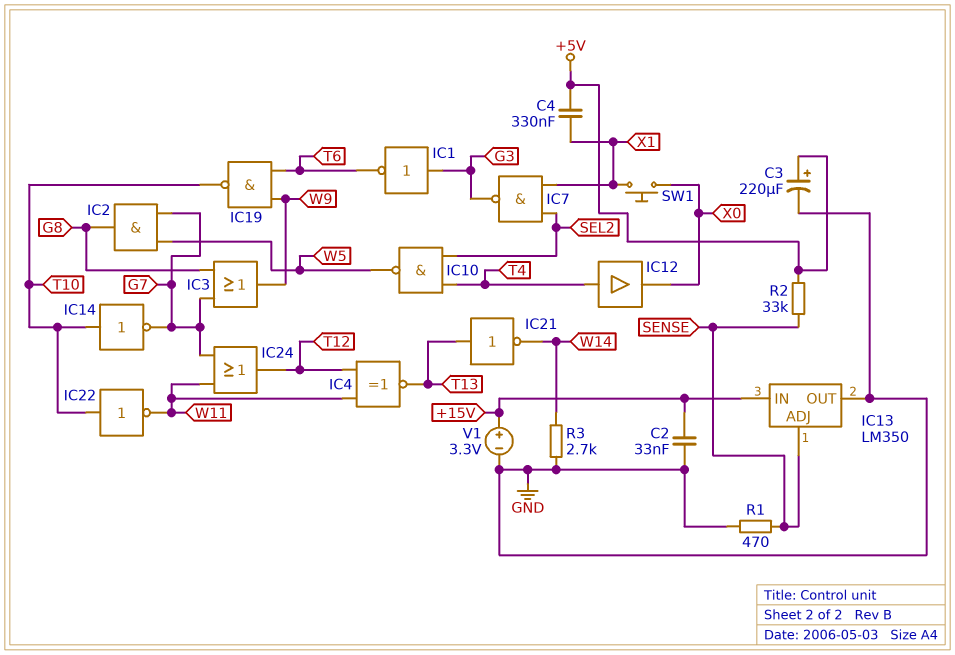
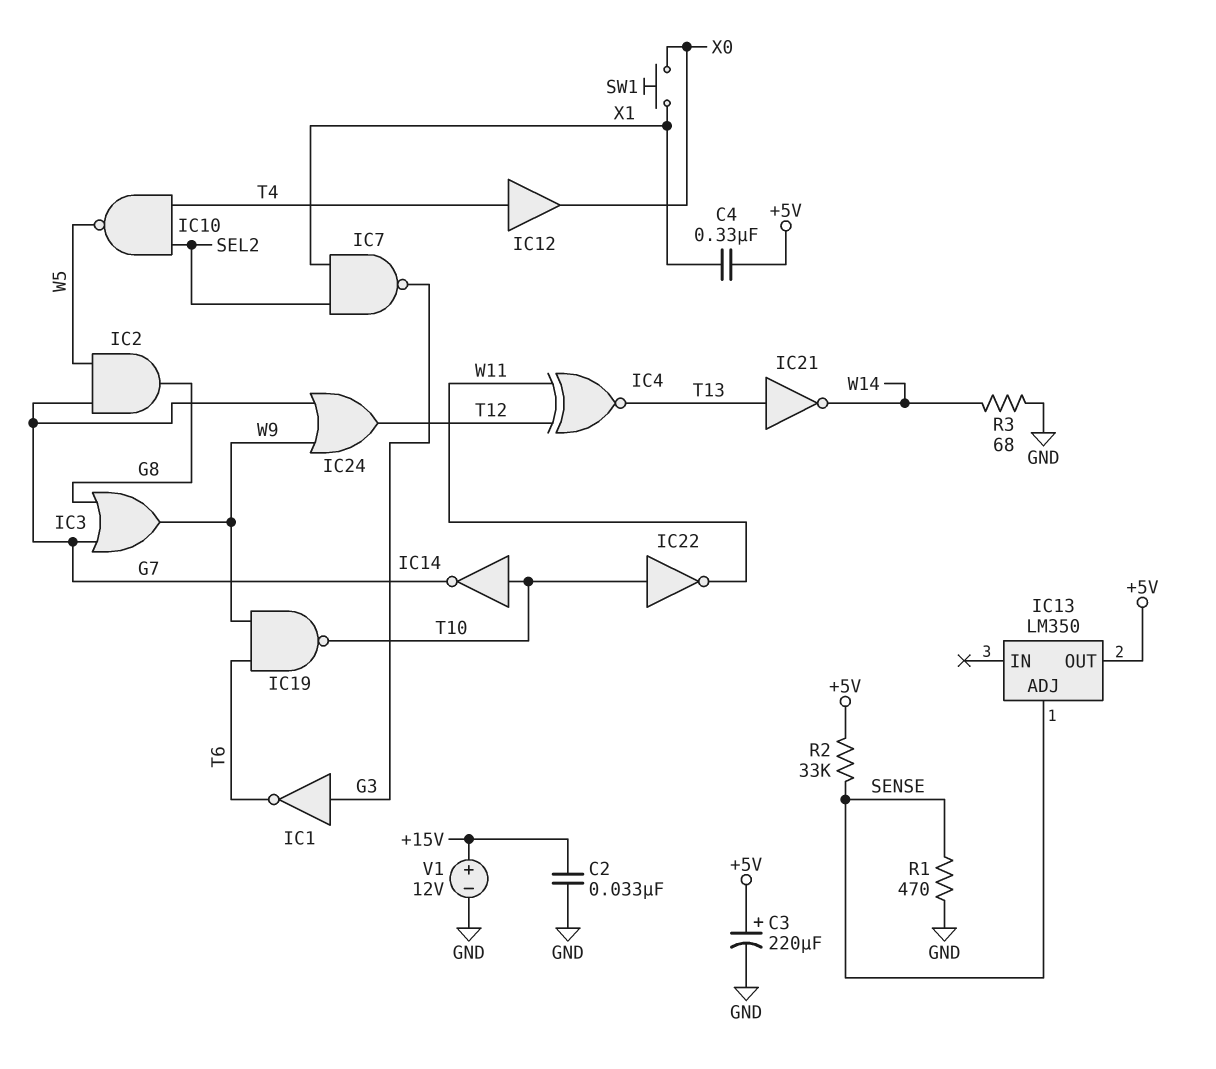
IC13 pin IN: +15V -> none
IC13 pin OUT: GND -> +5V
IC24: OR (in G7, in W11, out T12) -> OR (in G7, in W9, out T12)
R3: 2.7k (GND, W14) -> 68 (GND, W14)
V1: 3.3V (plus +15V, minus GND) -> 12V (plus +15V, minus GND)

